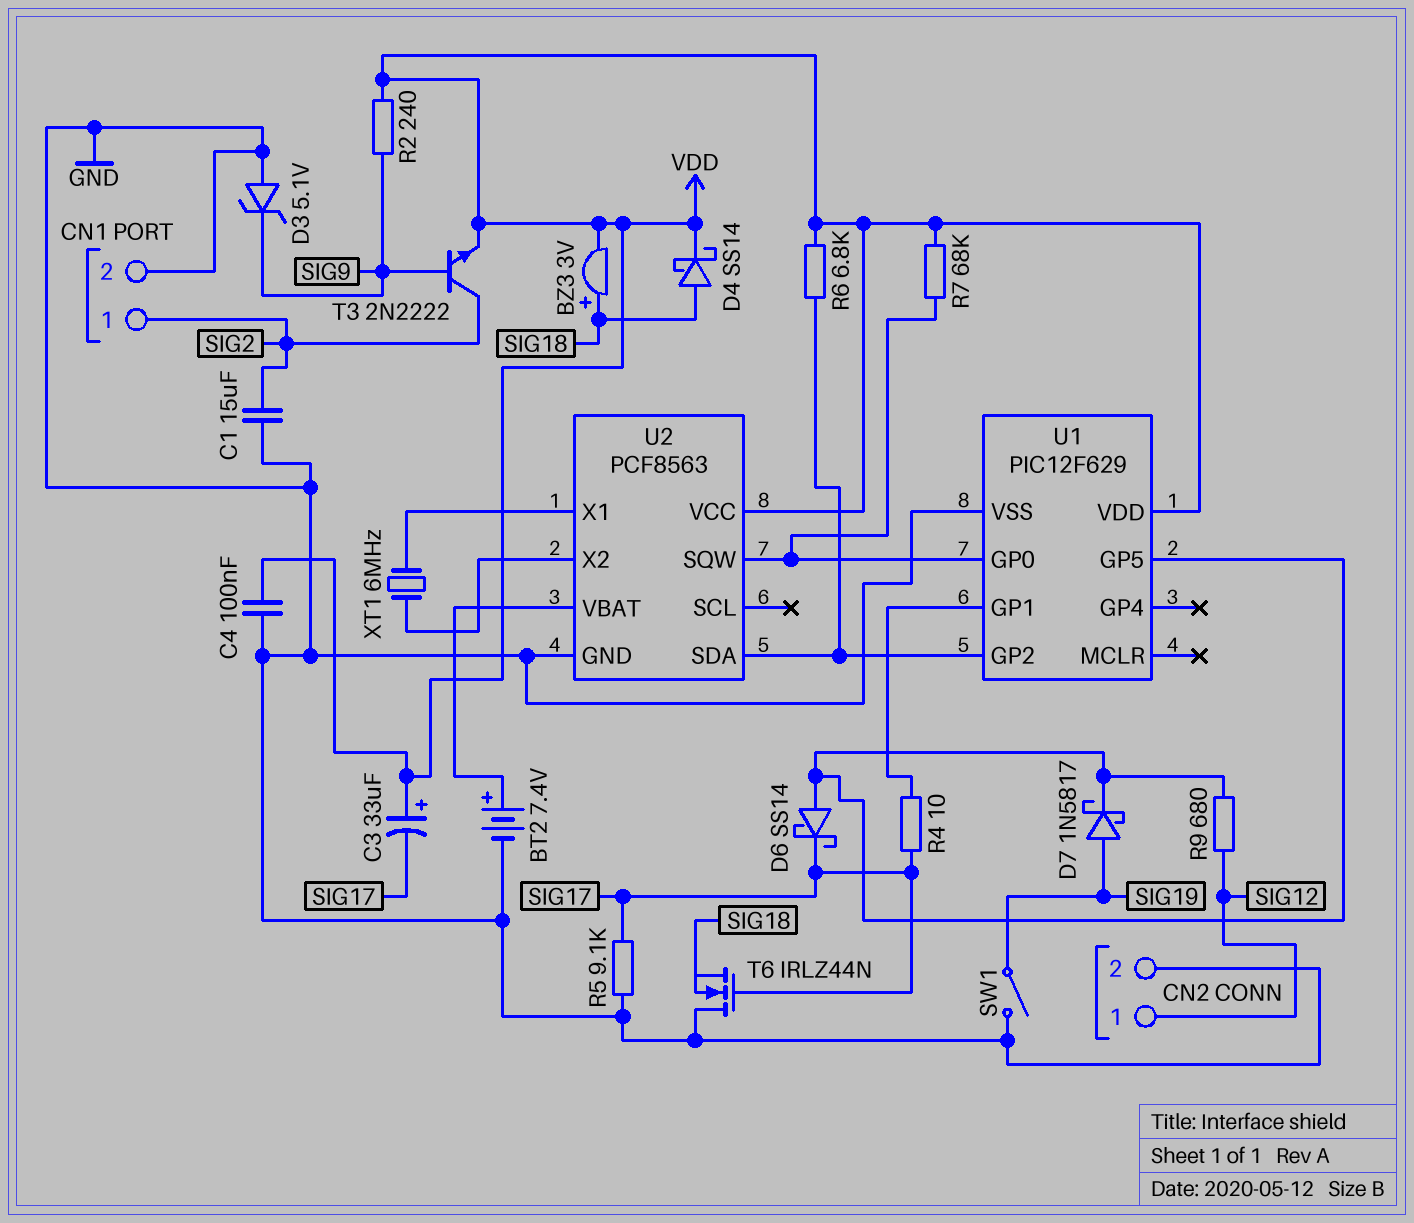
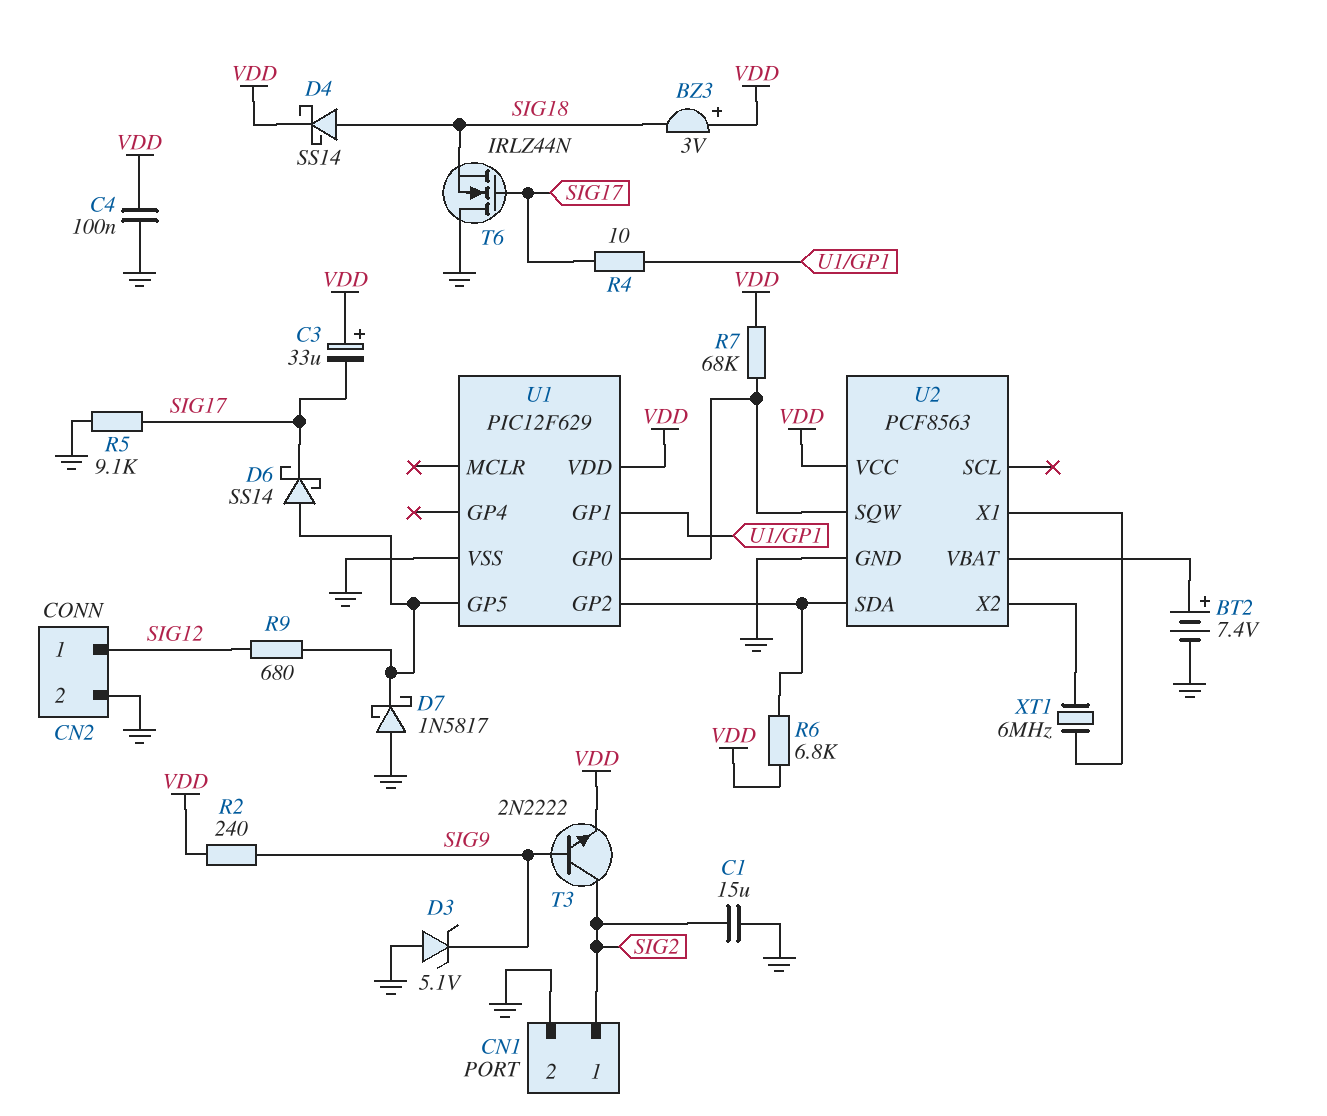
BZ3: buzzer 3V (plus SIG18, minus VDD) -> buzzer 3V (plus VDD, minus SIG18)
D7: schottky 1N5817 (A SIG19, K U1/GP5) -> schottky 1N5817 (A GND, K U1/GP5)
SW1: switch (GND, SIG19) -> none

